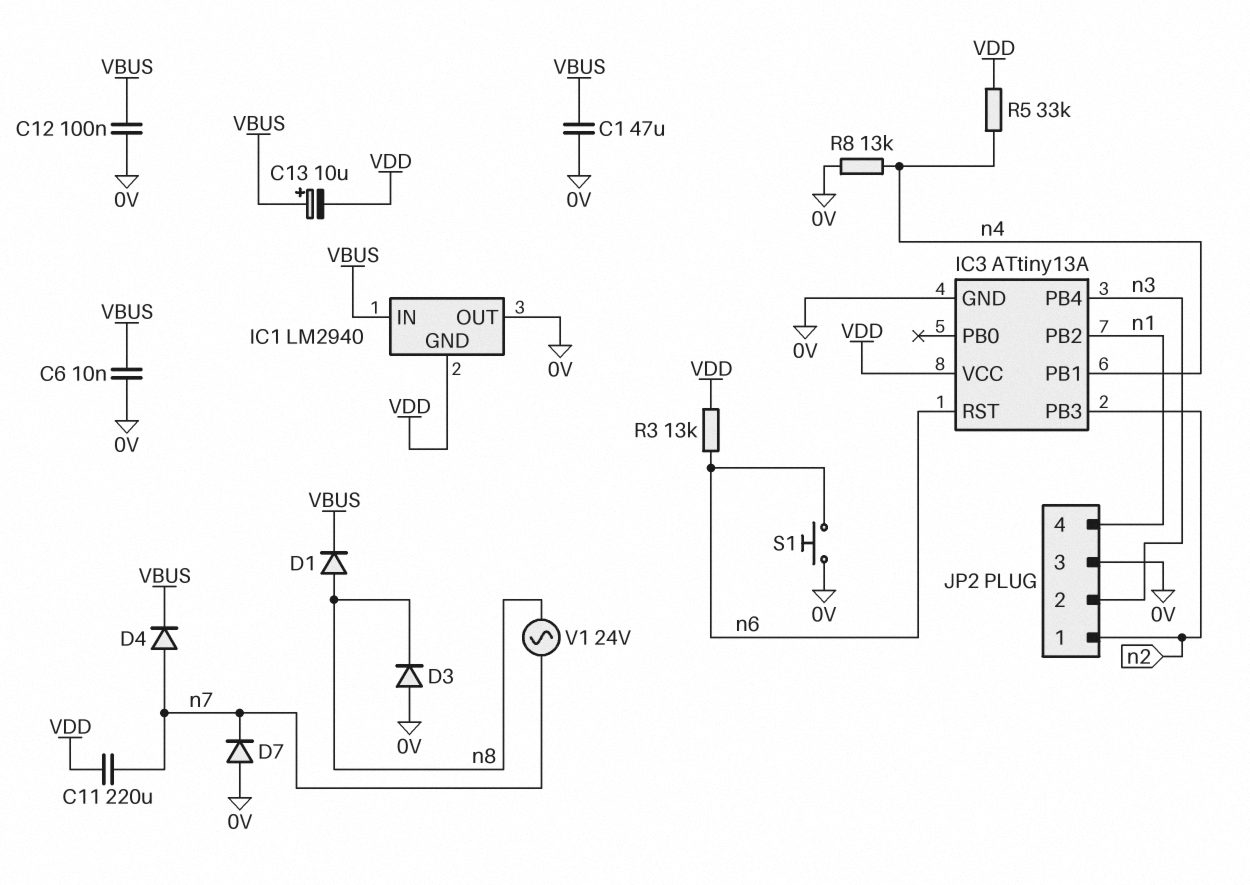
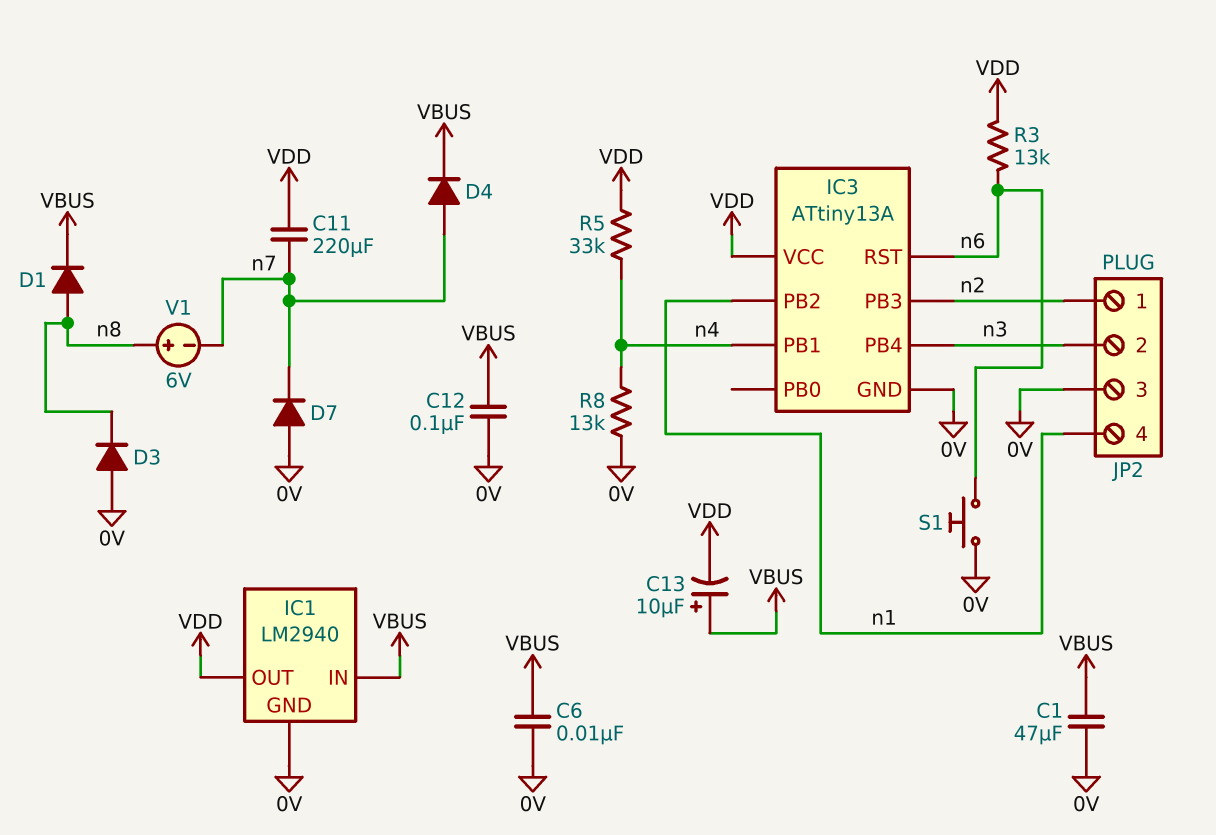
IC1 pin GND: VDD -> 0V
IC1 pin OUT: 0V -> VDD
V1: AC 24V (n7, n8) -> 6V (plus n8, minus n7)

